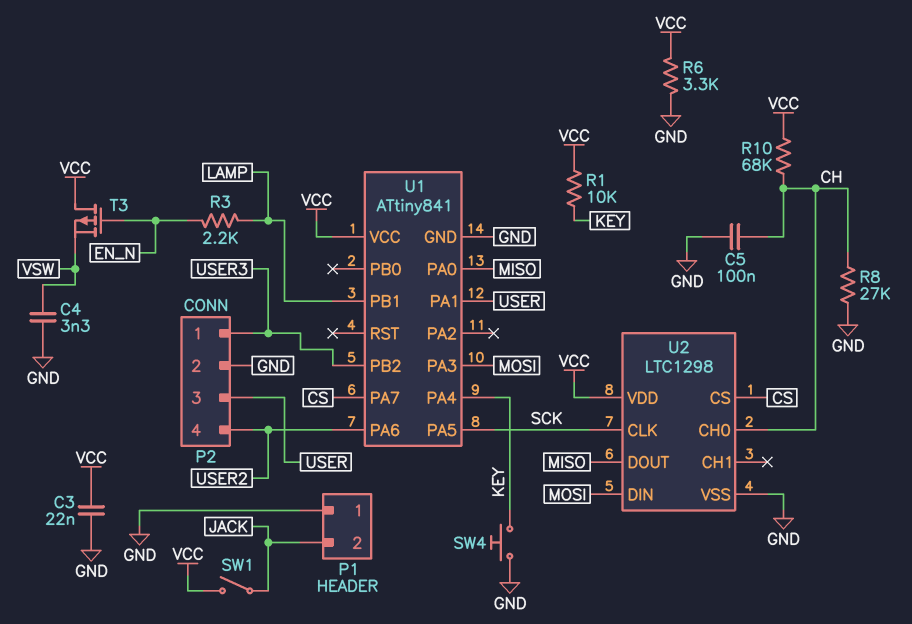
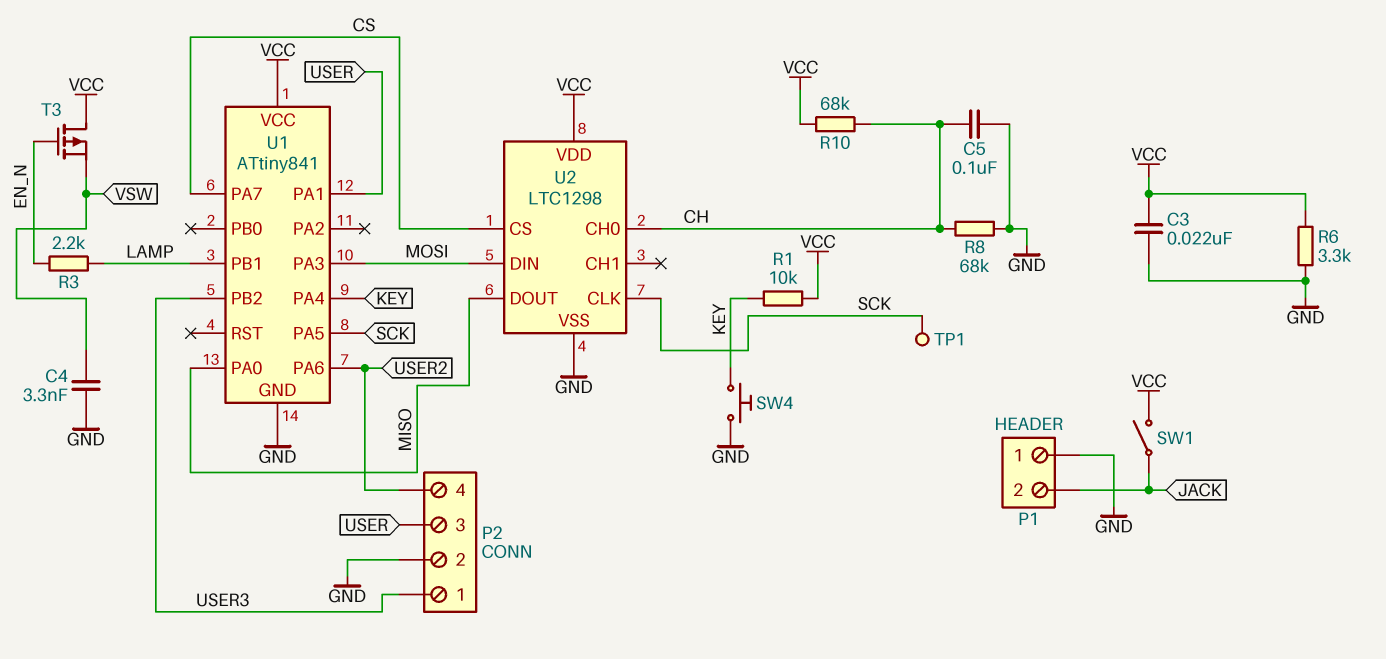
R8: 27k (CH, GND) -> 68k (CH, GND)
TP1: none -> test point (SCK)

